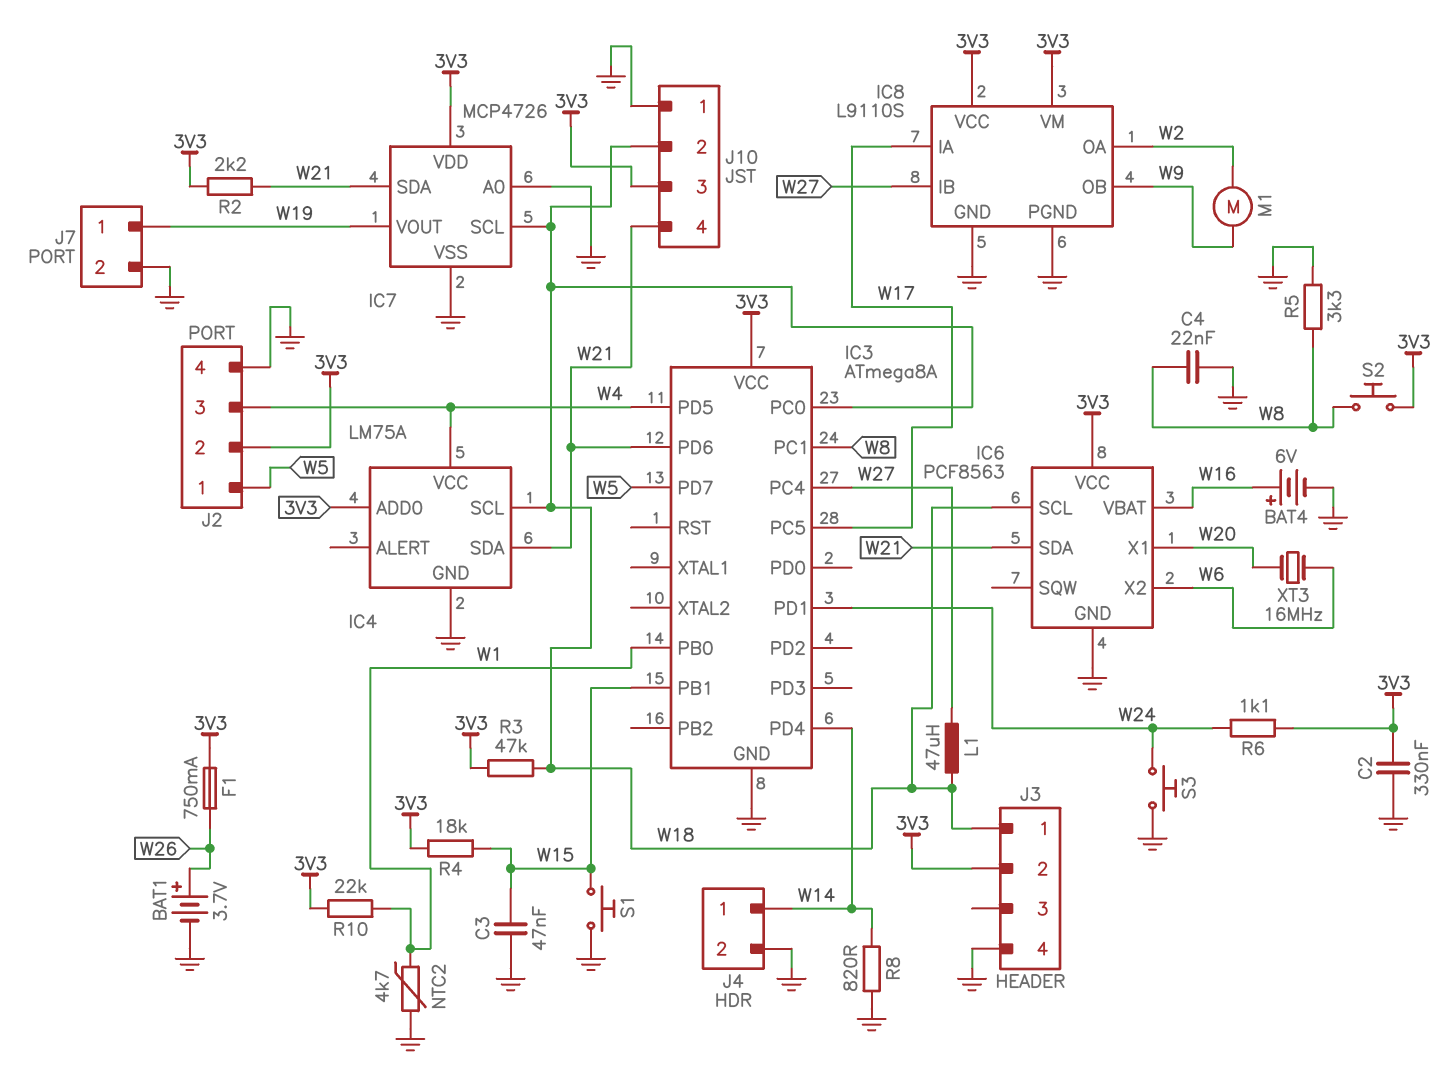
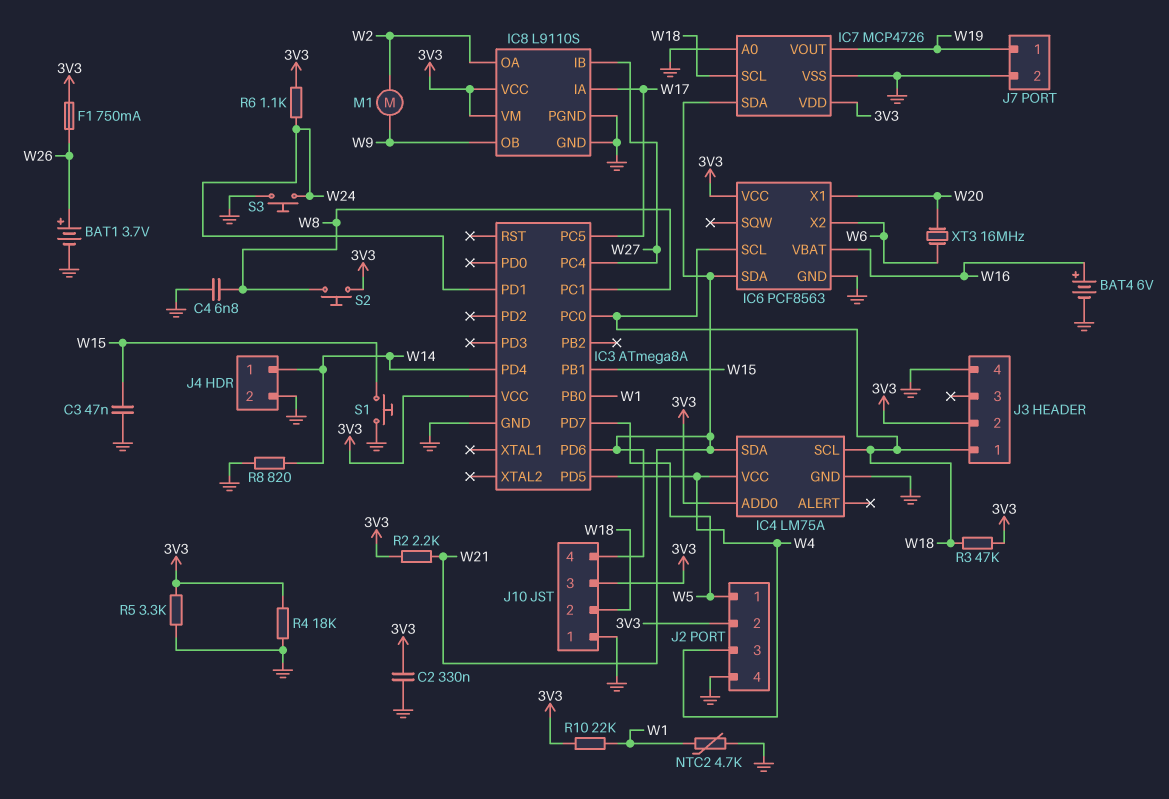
C4: 22nF (GND, W8) -> 6.8nF (GND, W8)
L1: 47uH (W18, W27) -> none
R4: 18k (3V3, W15) -> 18k (3V3, GND)
R5: 3.3k (GND, W8) -> 3.3k (3V3, GND)

